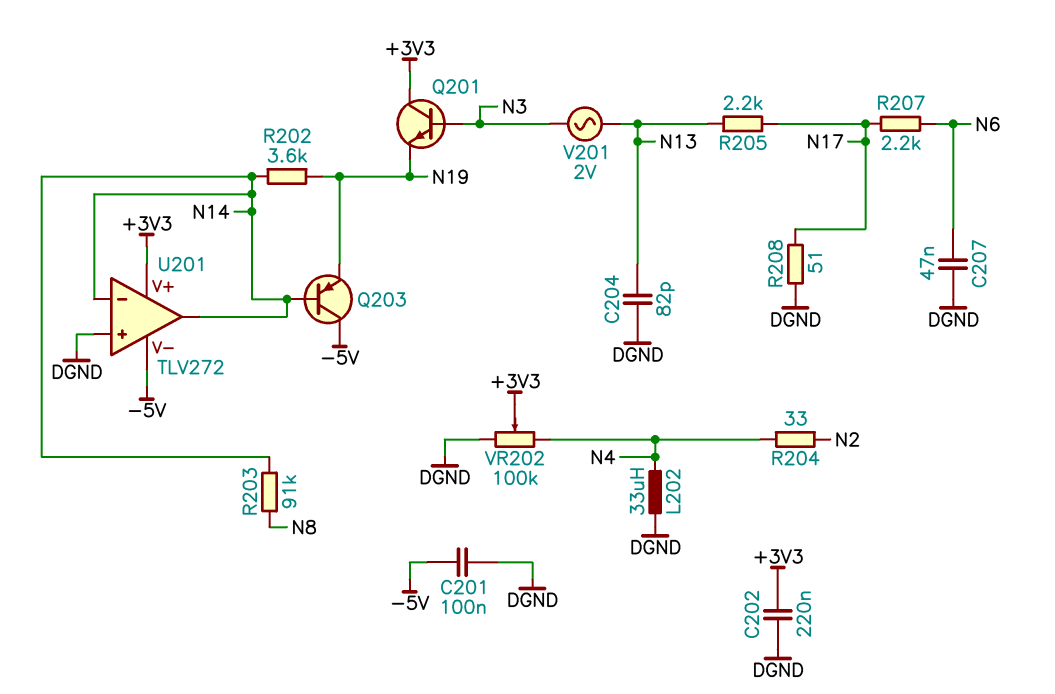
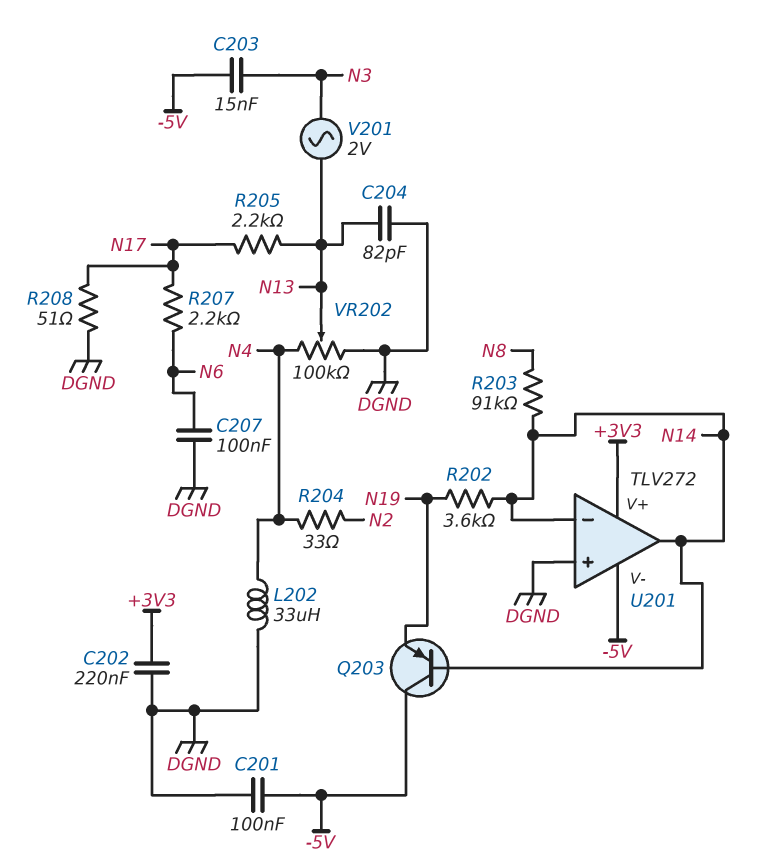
C203: none -> 15nF (-5V, N3)
C207: 47nF (DGND, N6) -> 100nF (DGND, N6)
Q201: NPN (B N3, C +3V3, E N19) -> none
VR202: 100k (DGND, N4, wiper +3V3) -> 100k (DGND, N4, wiper N13)

